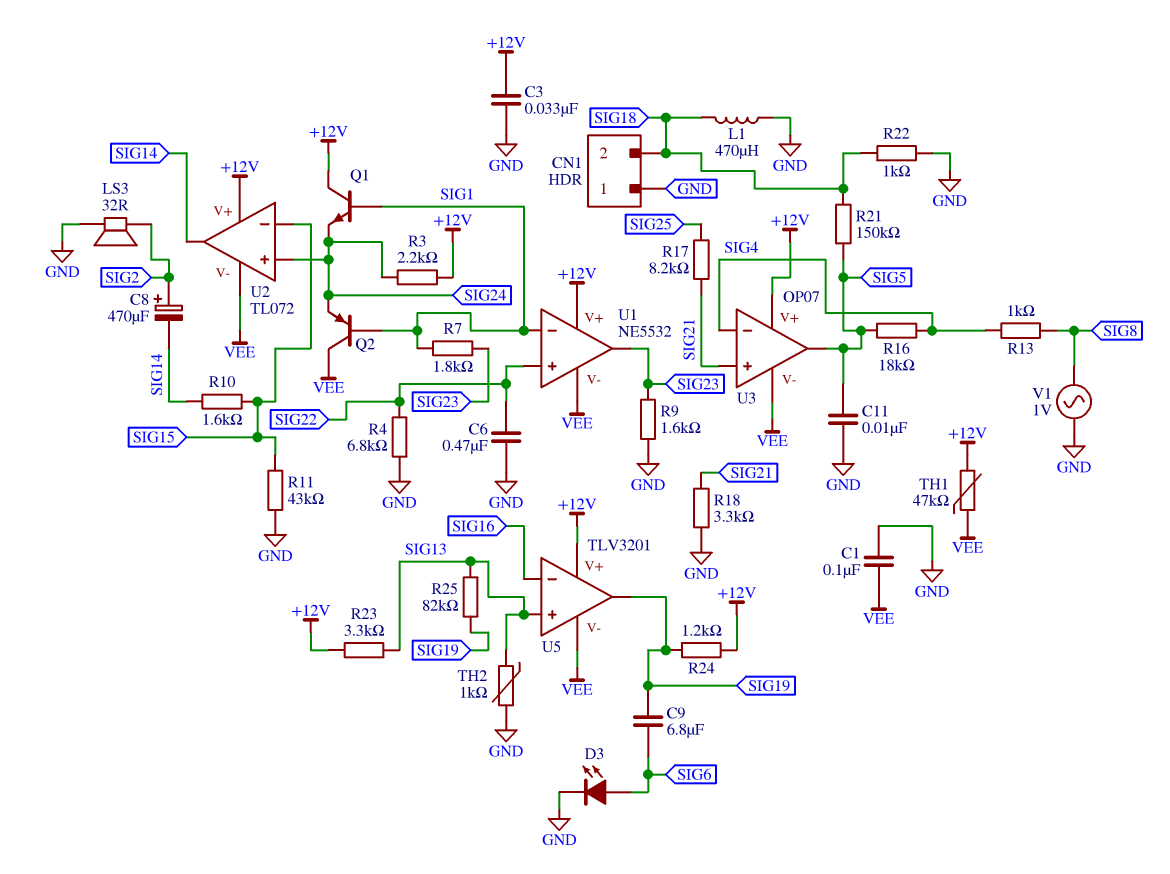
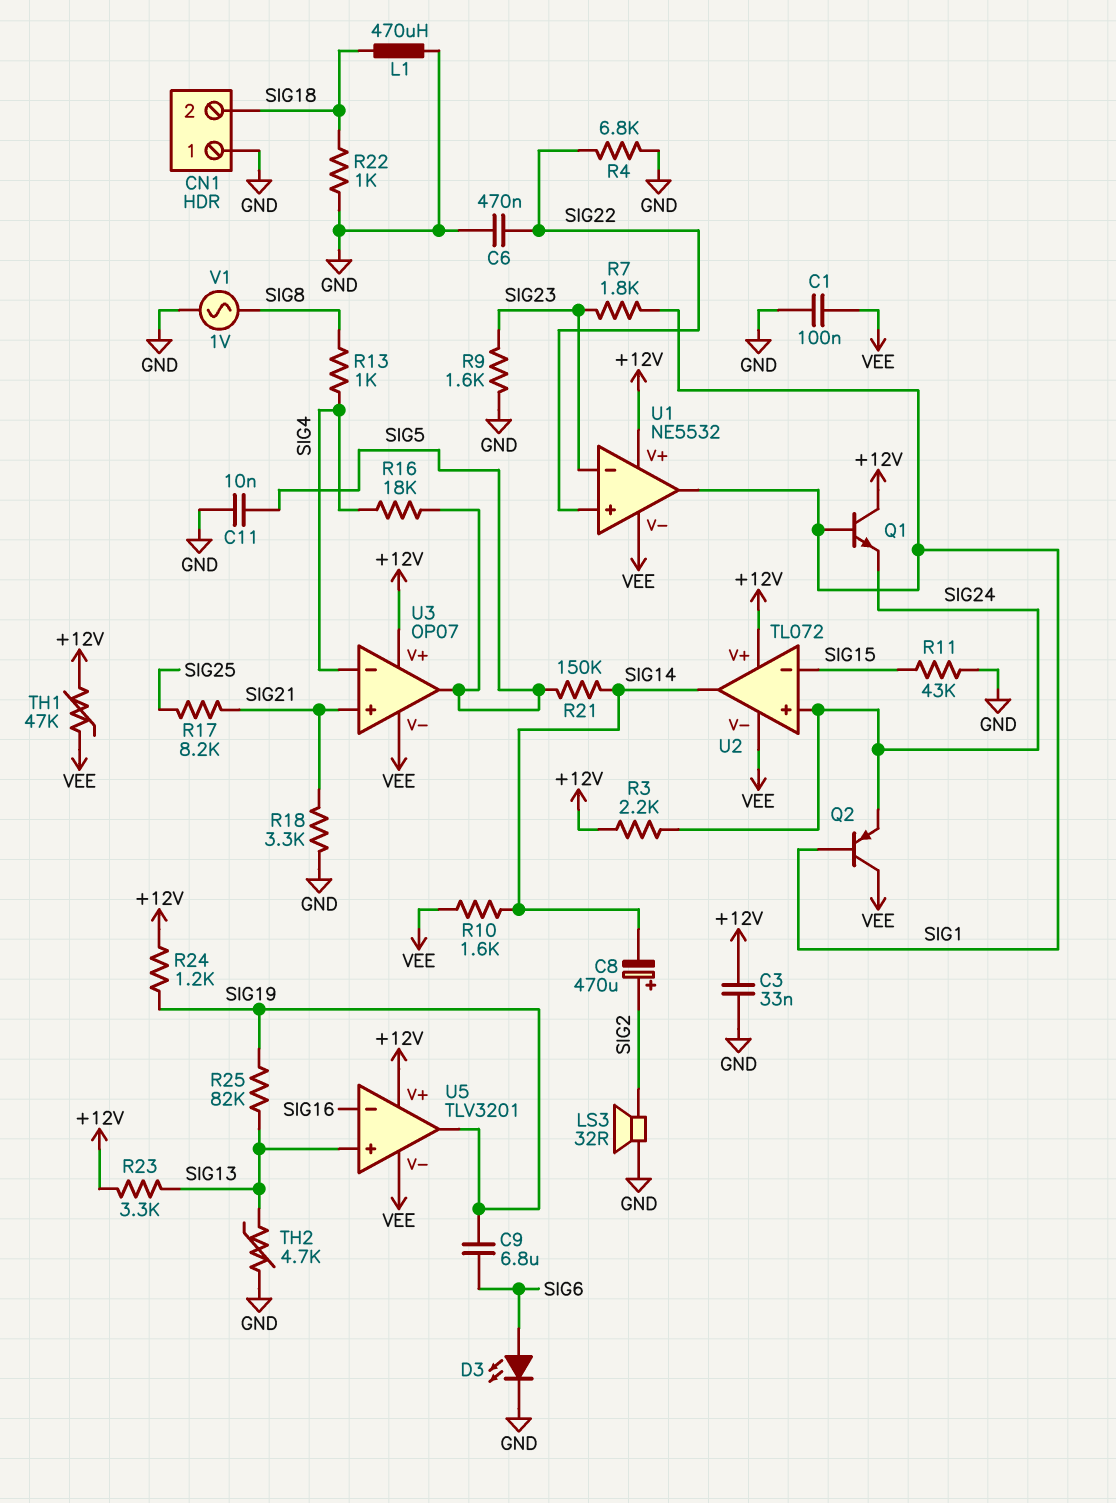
R10: 1.6k (SIG14, SIG15) -> 1.6k (SIG14, VEE)
R21: 150k (SIG5, SIG18) -> 150k (SIG5, SIG14)
TH2: 1k (GND, SIG13) -> 4.7k (GND, SIG13)
U1 pin in-: SIG1 -> SIG23
U1 pin out: SIG23 -> SIG1

